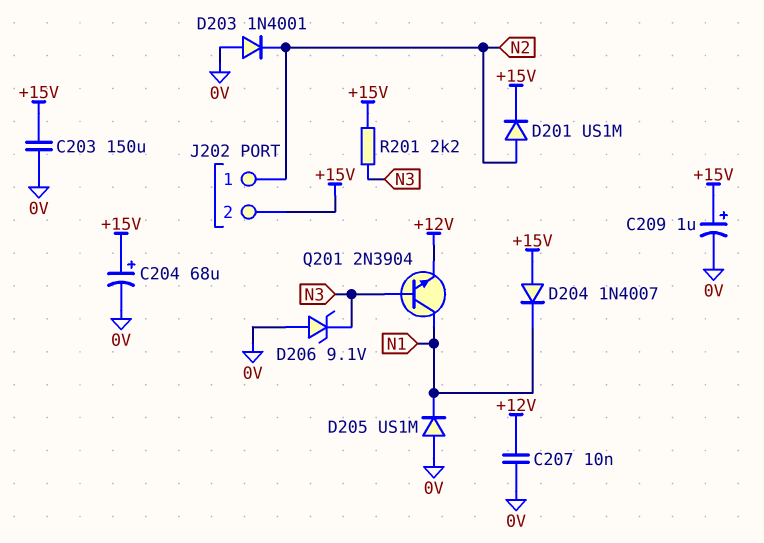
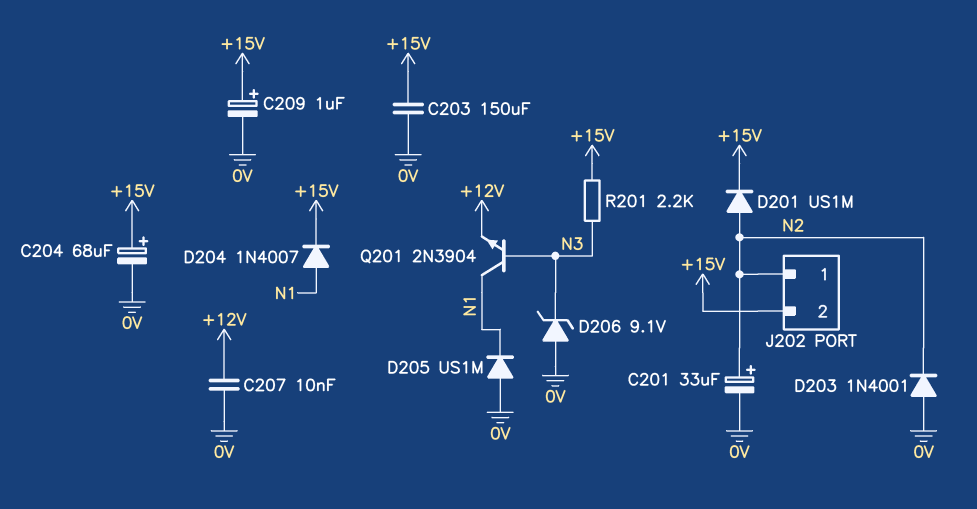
C201: none -> 33uF (plus N2, minus 0V)
D204: diode 1N4007 (A +15V, K N1) -> diode 1N4007 (A N1, K +15V)

